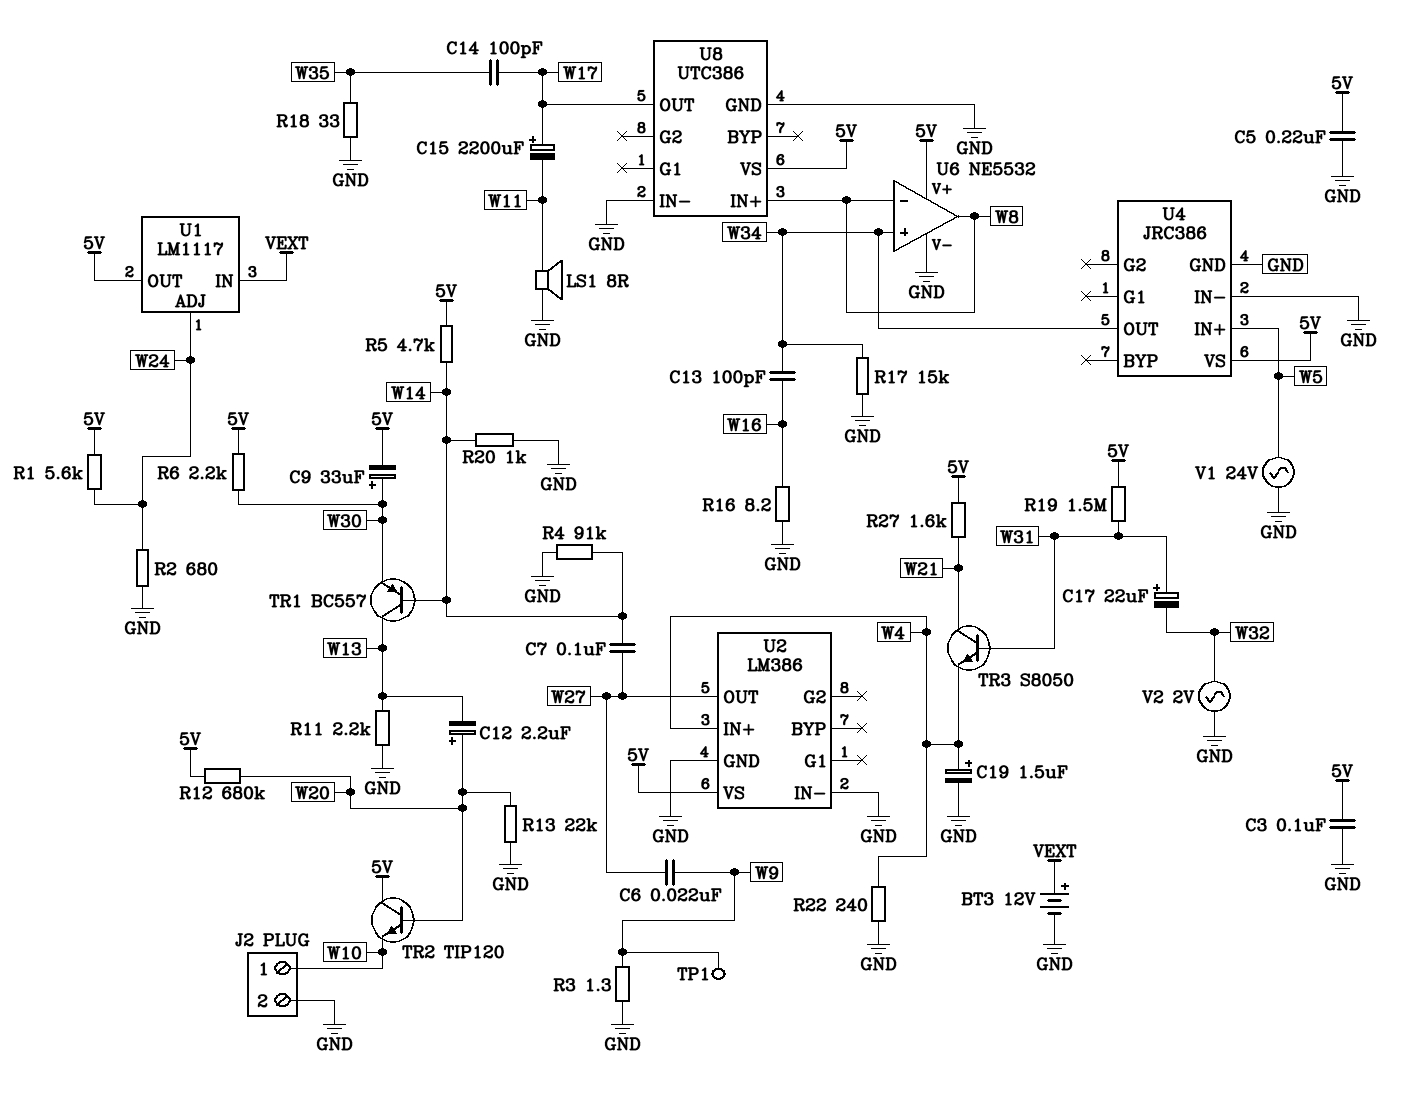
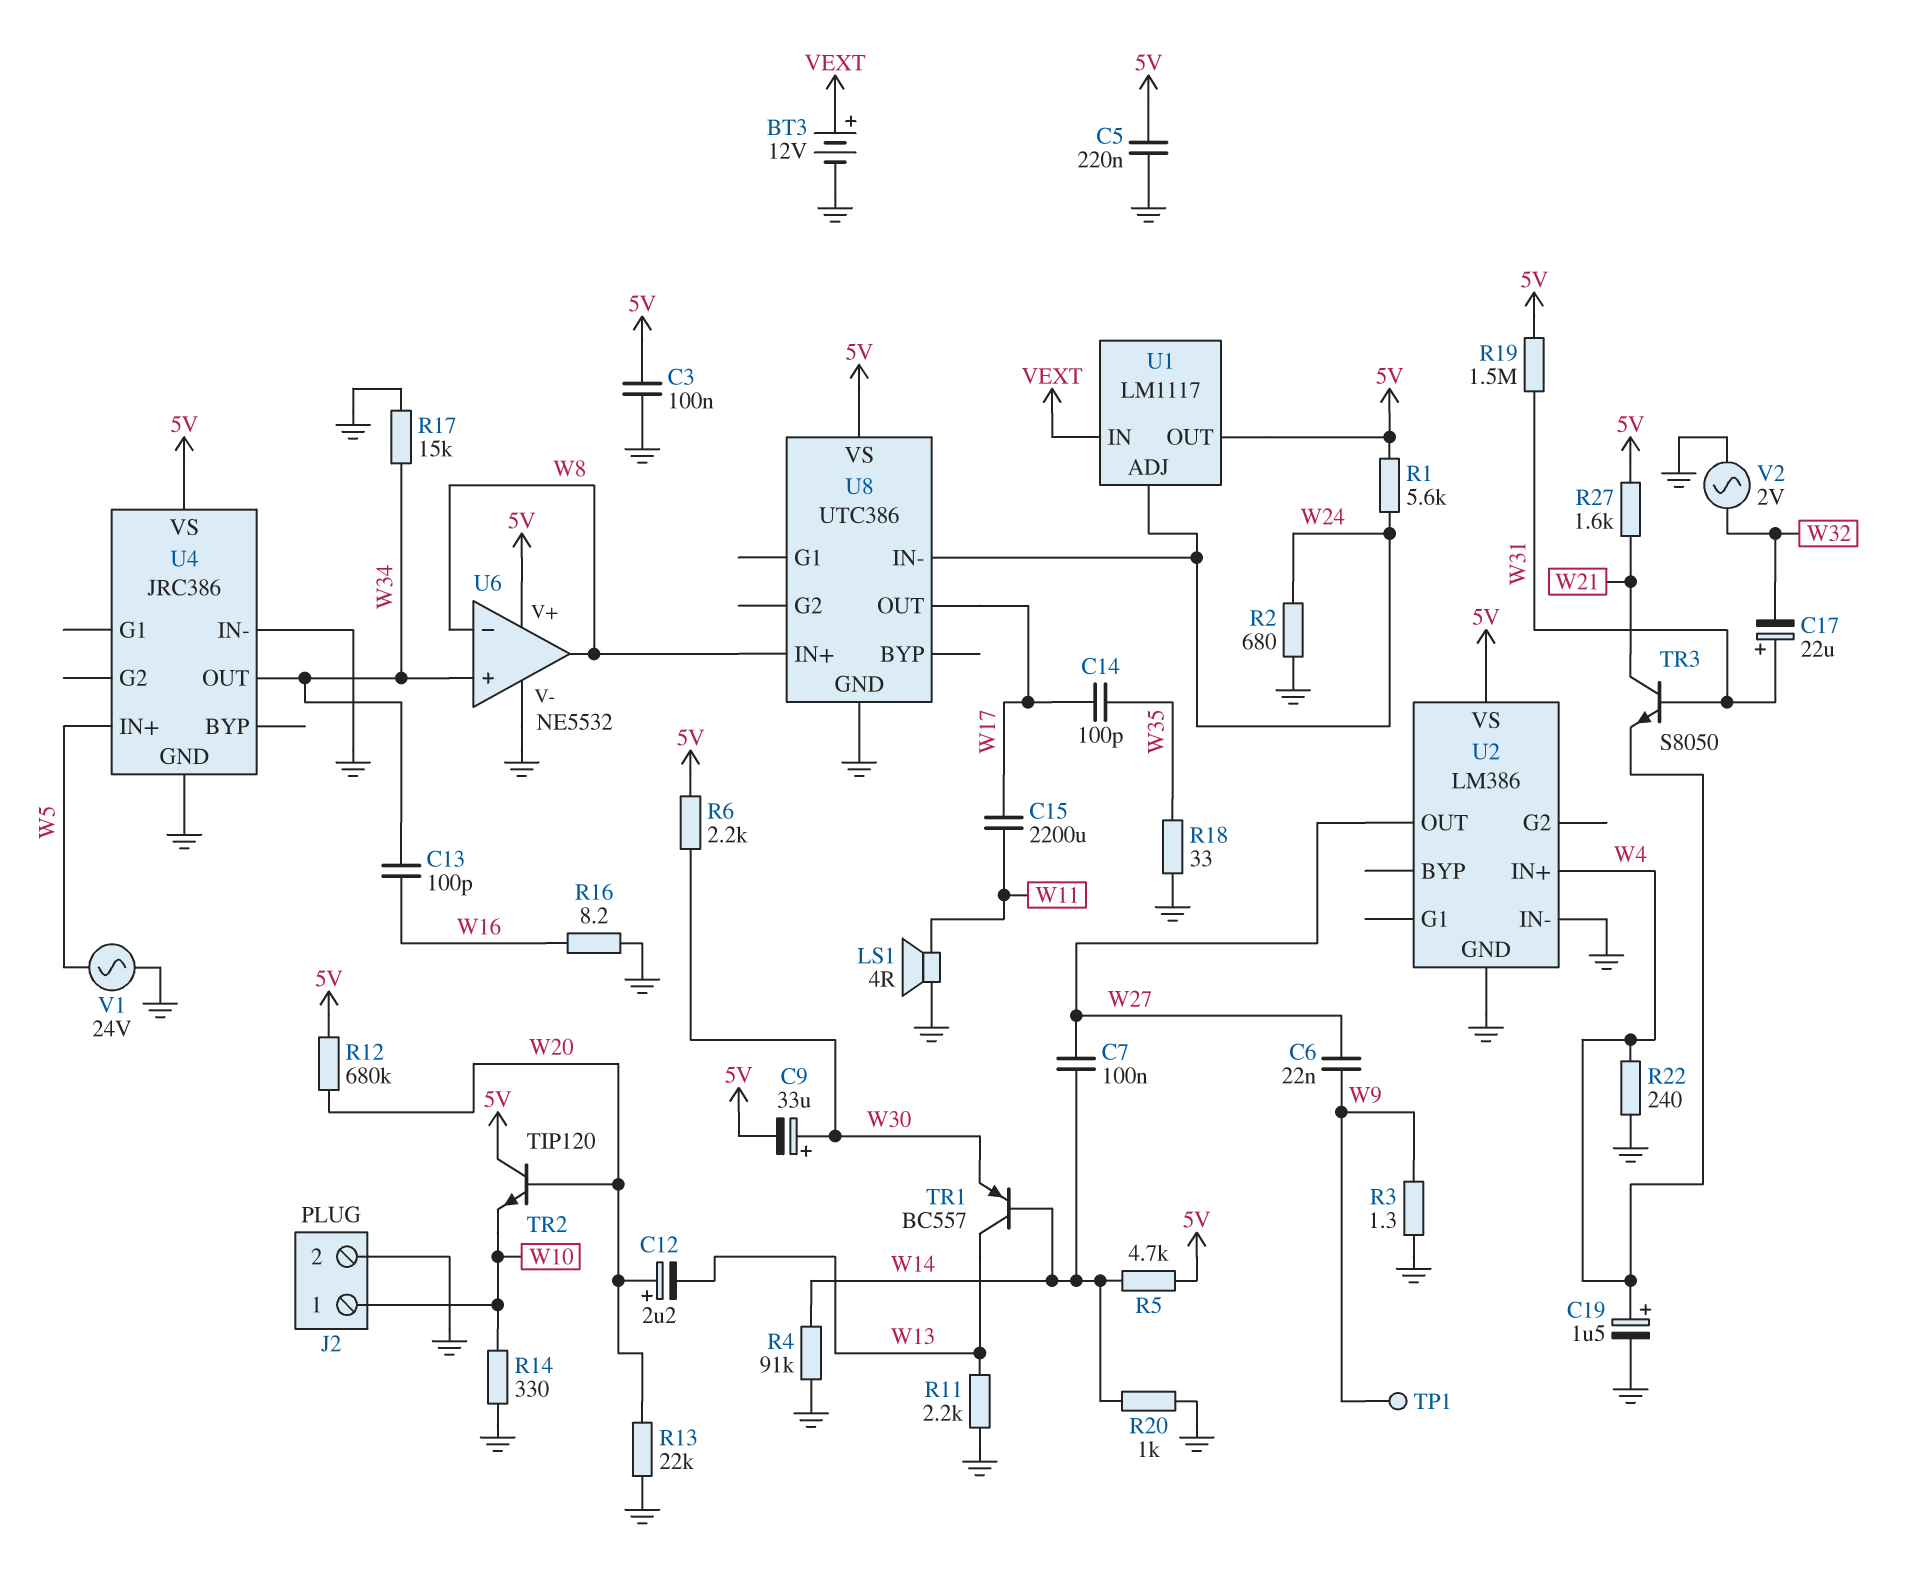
C15: 2200uF (plus W17, minus W11) -> 2200uF (W11, W17)
LS1: speaker 8R (GND, W11) -> speaker 4R (GND, W11)
R14: none -> 330 (GND, W10)
U8 pin IN-: GND -> W24

